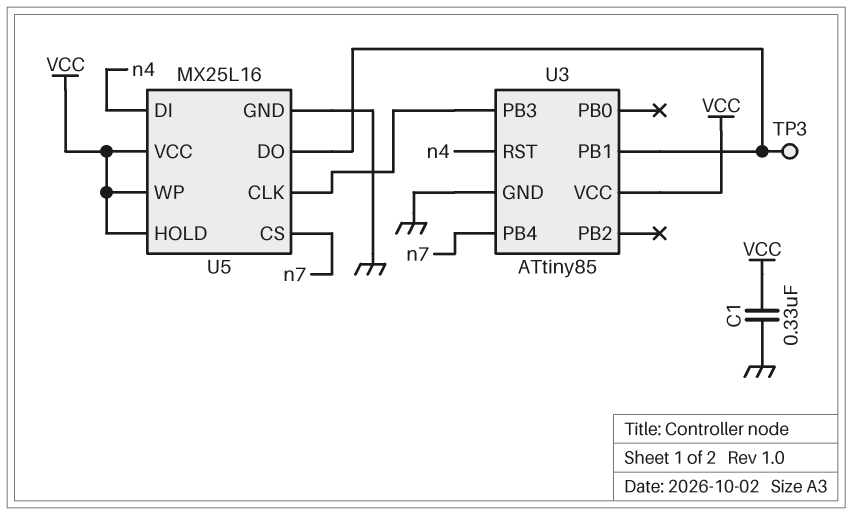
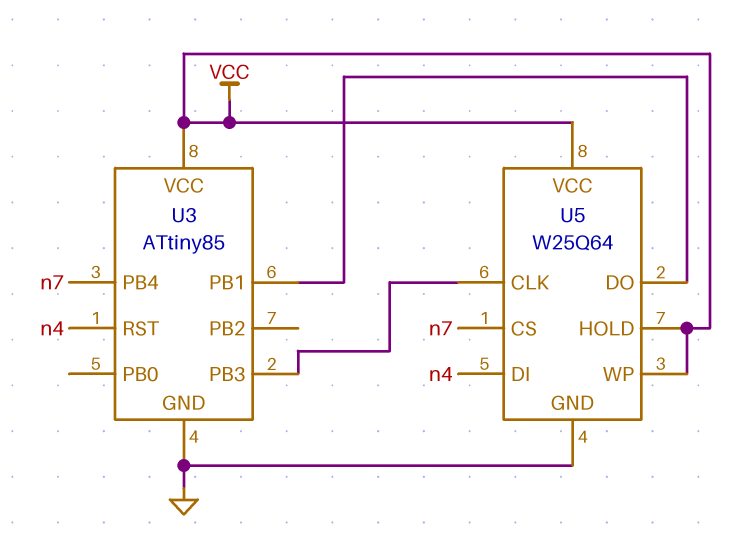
C1: 330nF (GND, VCC) -> none
TP3: test point (U3/PB1) -> none
U5: MX25L16 -> W25Q64

